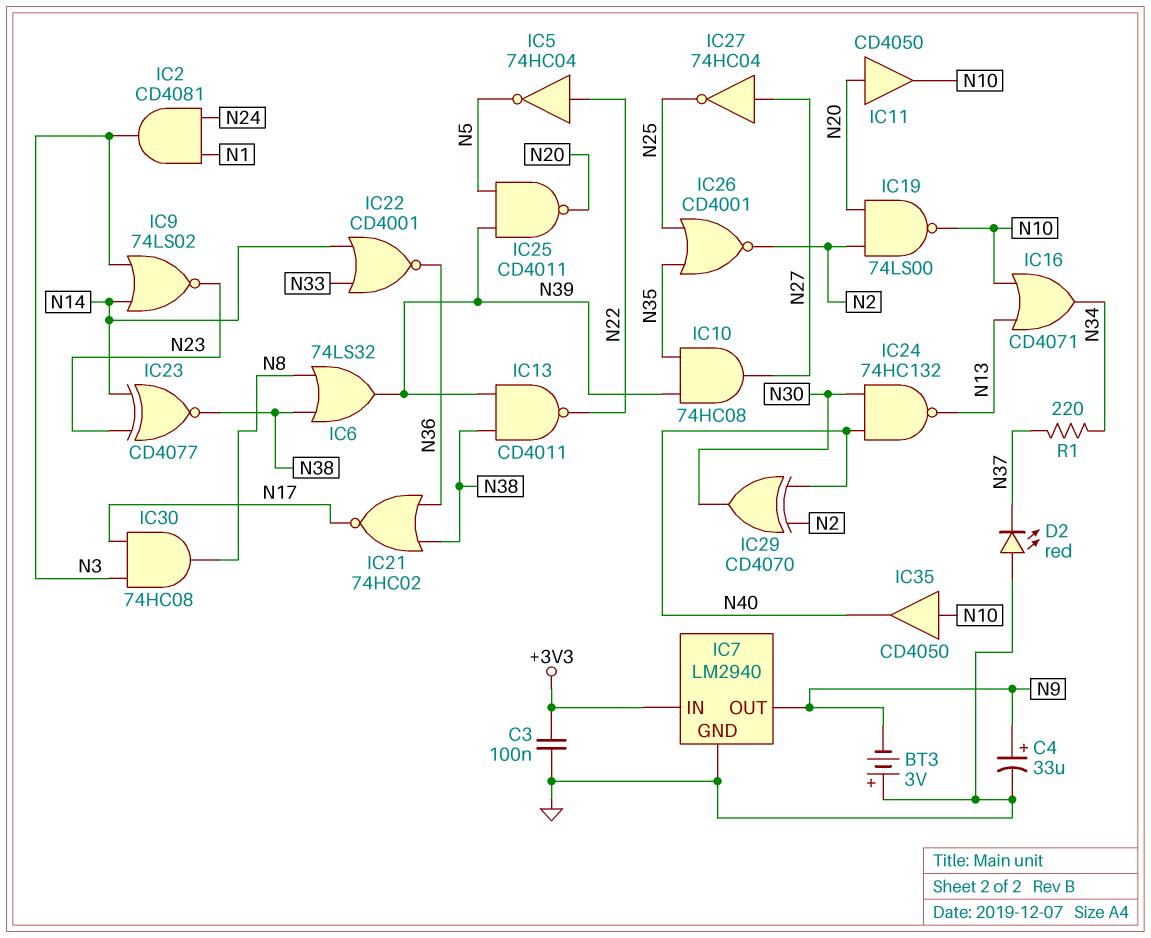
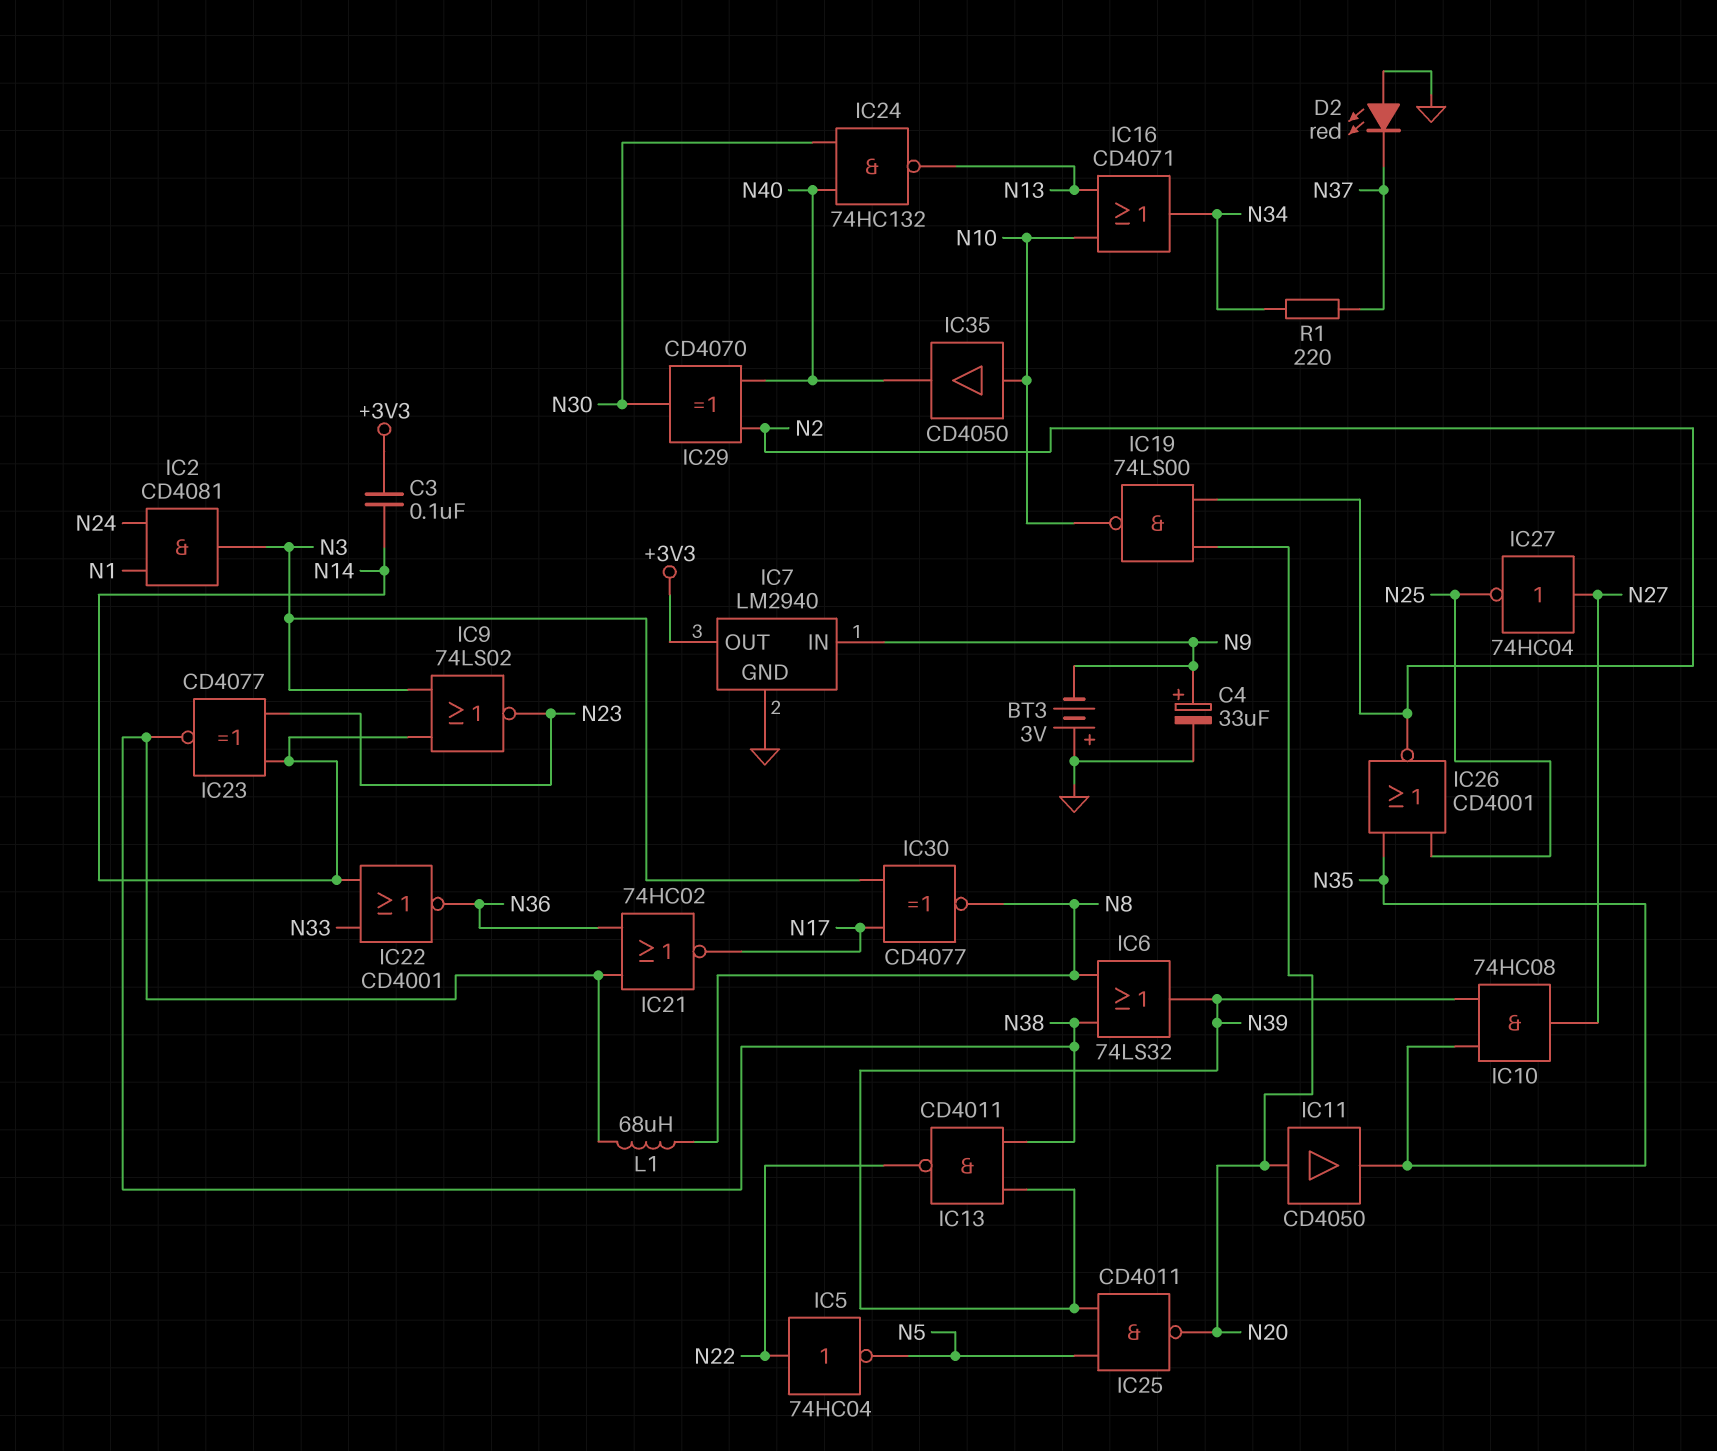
C3: 100nF (+3V3, GND) -> 100nF (+3V3, N14)
IC7 pin IN: +3V3 -> N9
IC7 pin OUT: N9 -> +3V3
IC11: buffer CD4050 (in N20, out N10) -> buffer CD4050 (in N20, out N35)
IC30: AND 74HC08 (in N3, in N17, out N8) -> XNOR CD4077 (in N3, in N17, out N8)
L1: none -> 68uH (N8, N38)

